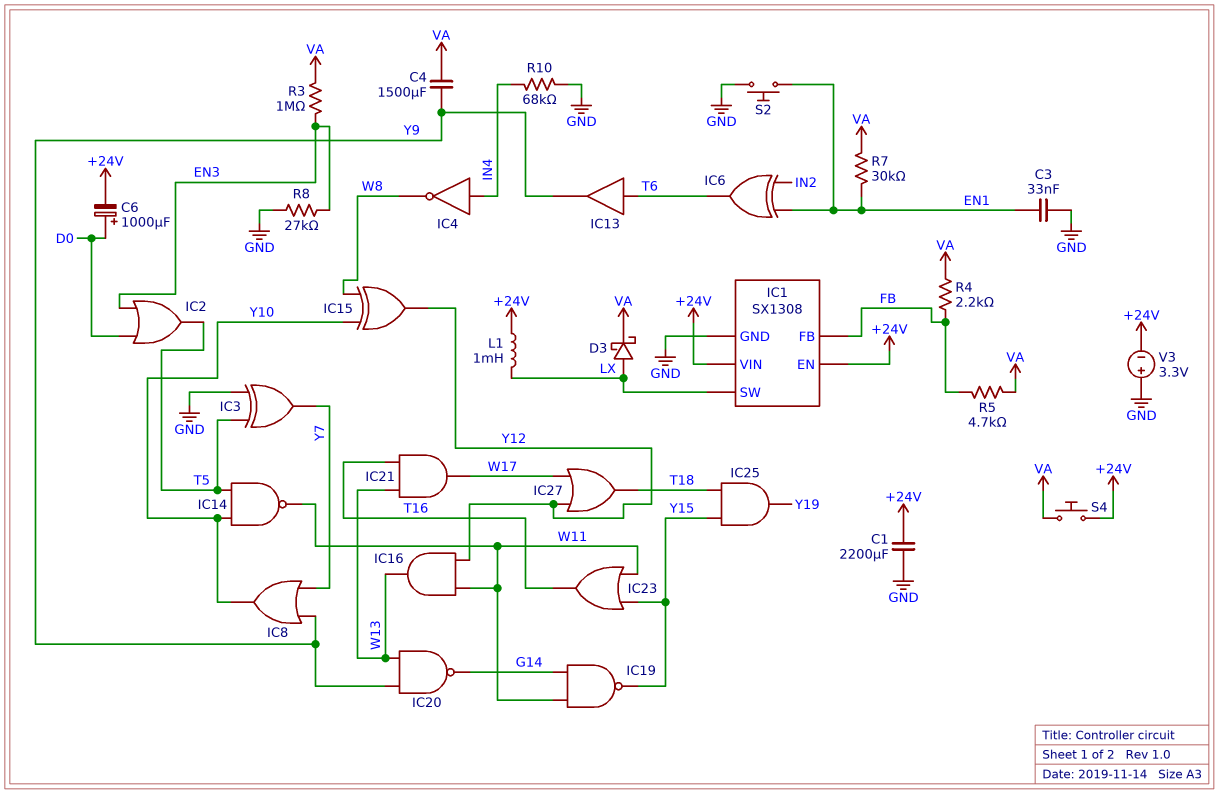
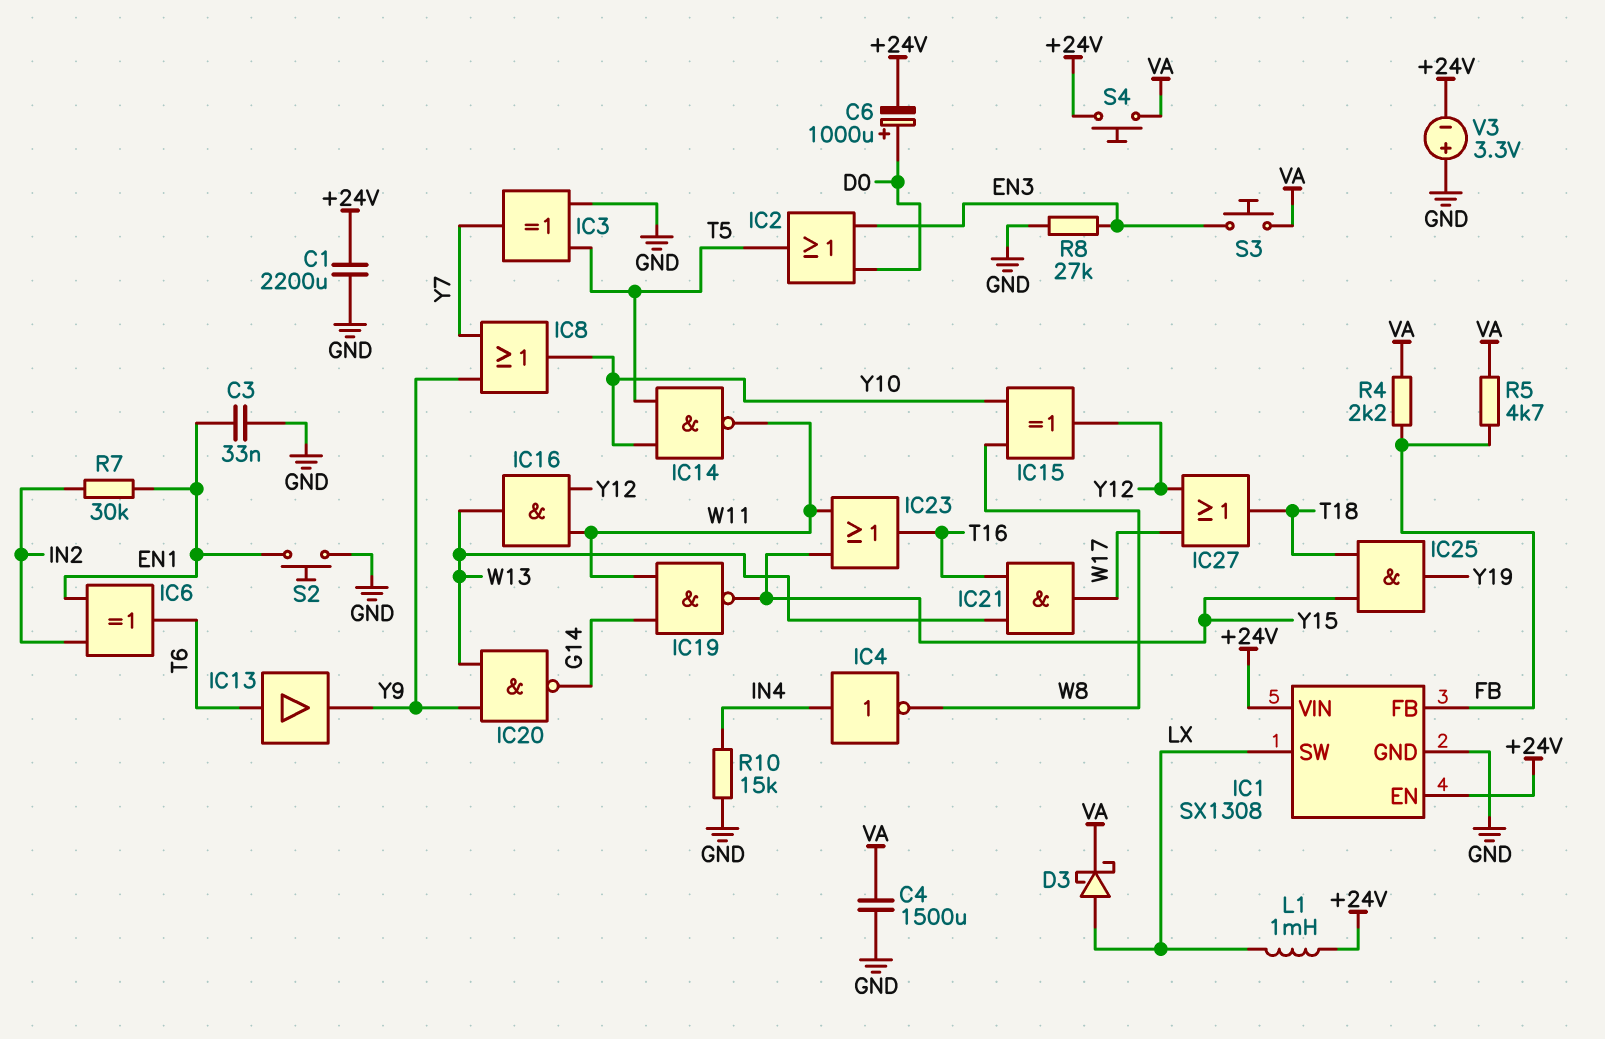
C4: 1500uF (VA, Y9) -> 1500uF (GND, VA)
R3: 1M (EN3, VA) -> none
R7: 30k (EN1, VA) -> 30k (EN1, IN2)
R10: 68k (GND, IN4) -> 15k (GND, IN4)
S3: none -> button (EN3, VA)

